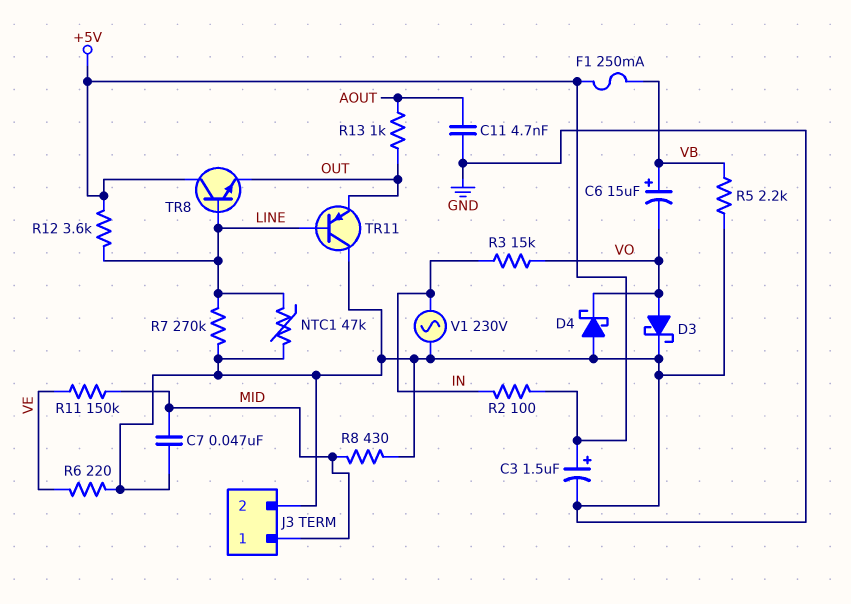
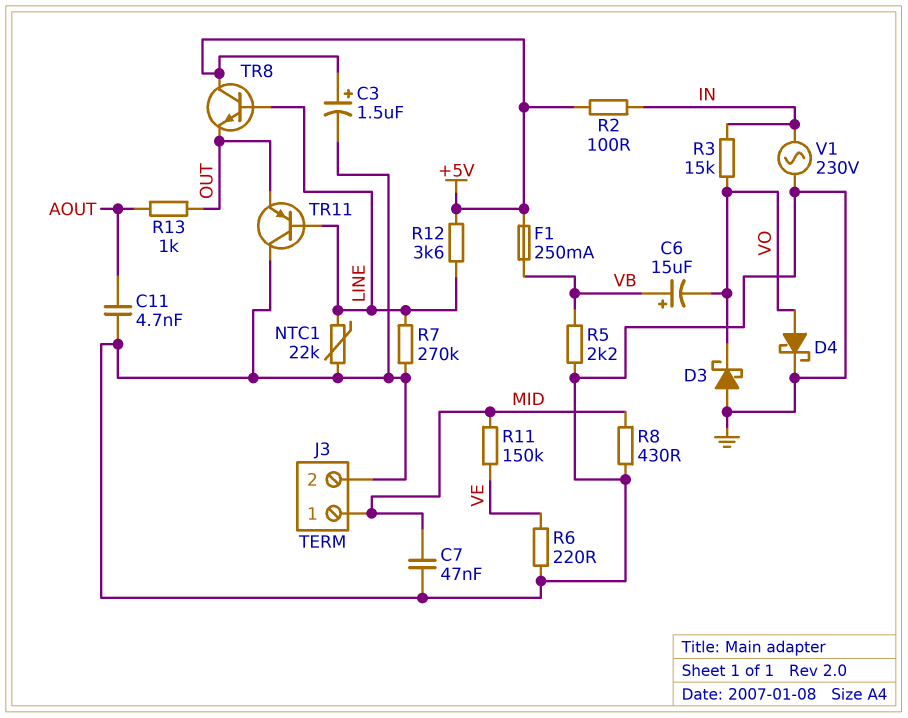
D3: schottky (A VO, K GND) -> schottky (A GND, K VO)
D4: schottky (A GND, K VO) -> schottky (A VO, K GND)
NTC1: 47k (GND, LINE) -> 22k (GND, LINE)

